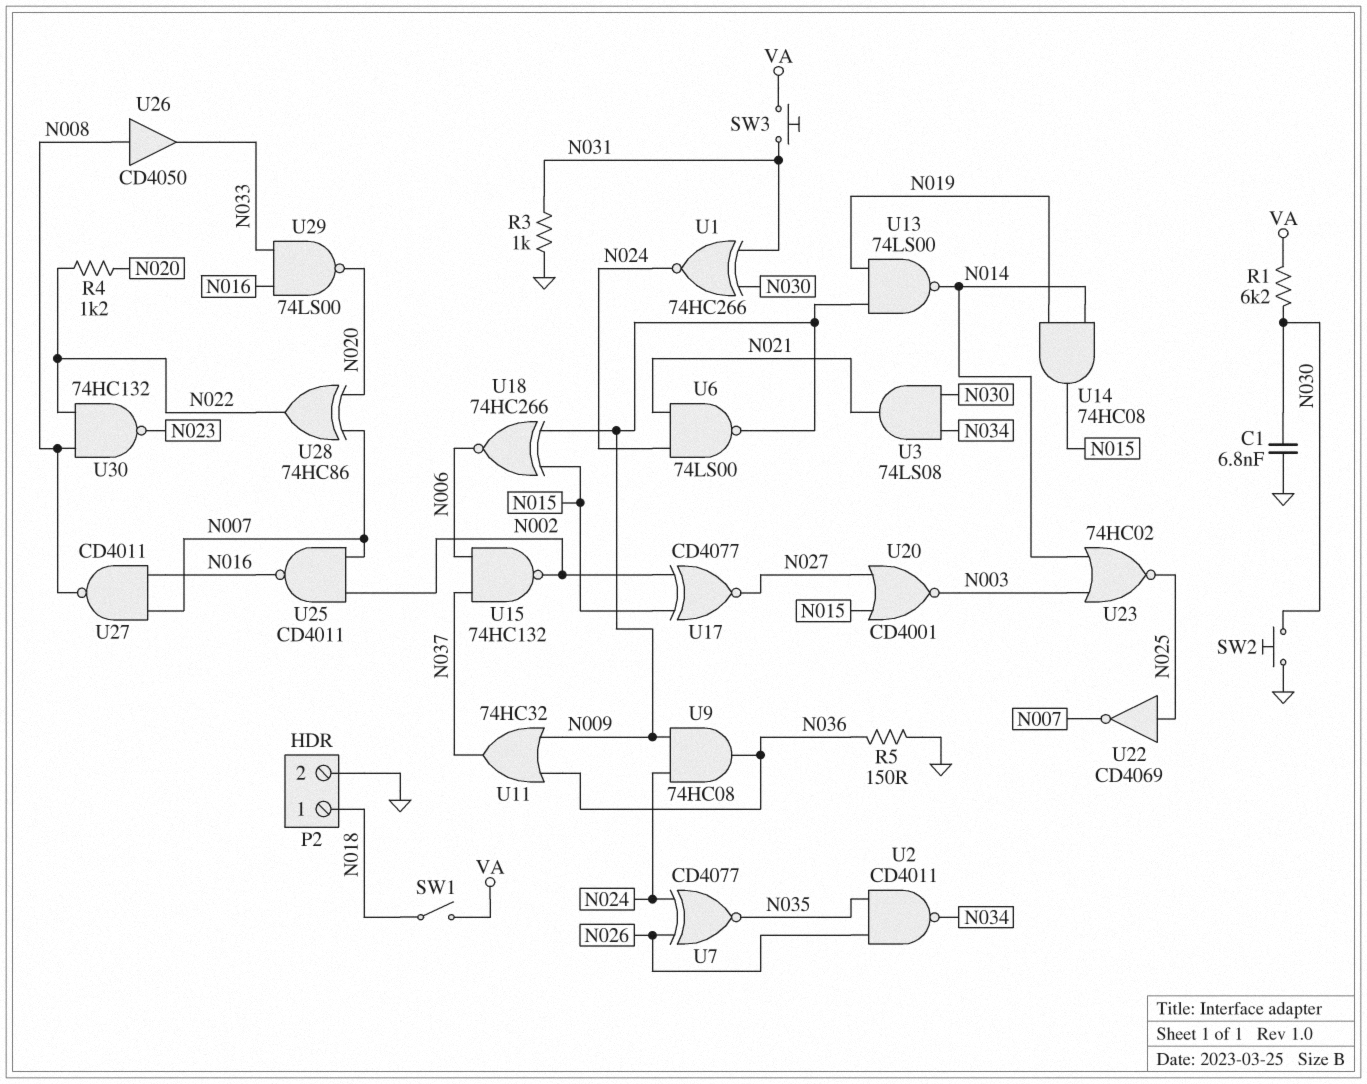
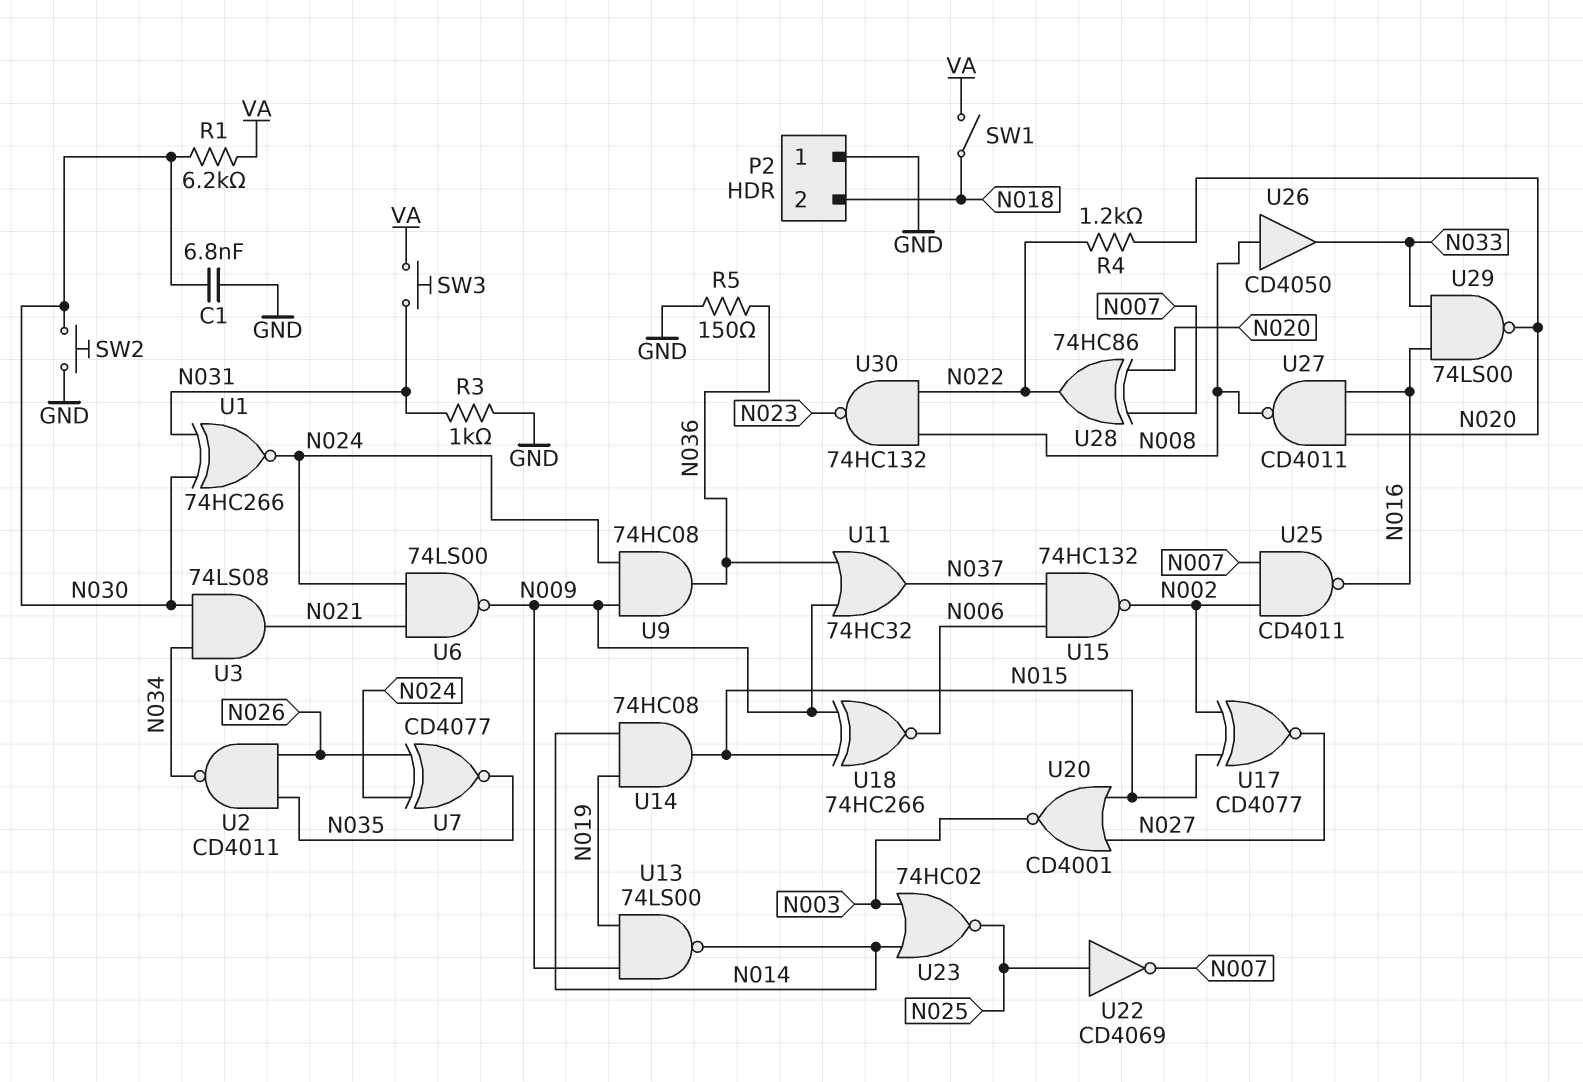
P2 pin 1: N018 -> GND
P2 pin 2: GND -> N018
U27: NAND CD4011 (in N007, in N016, out N008) -> NAND CD4011 (in N016, in N020, out N008)

